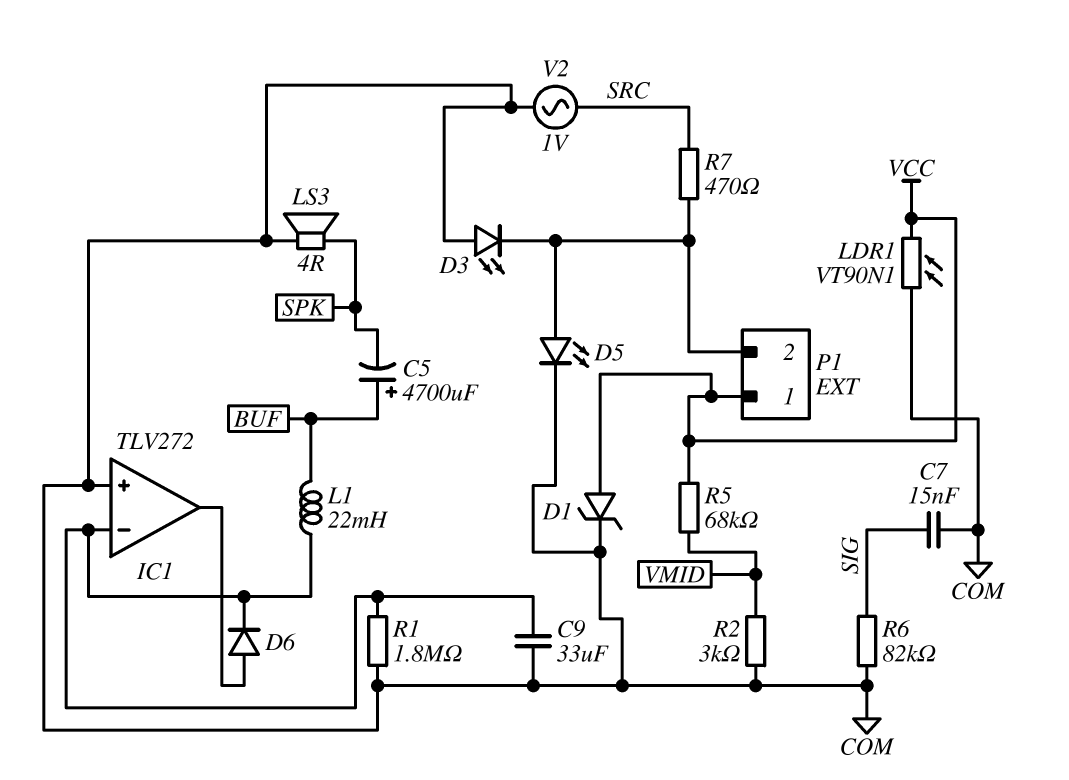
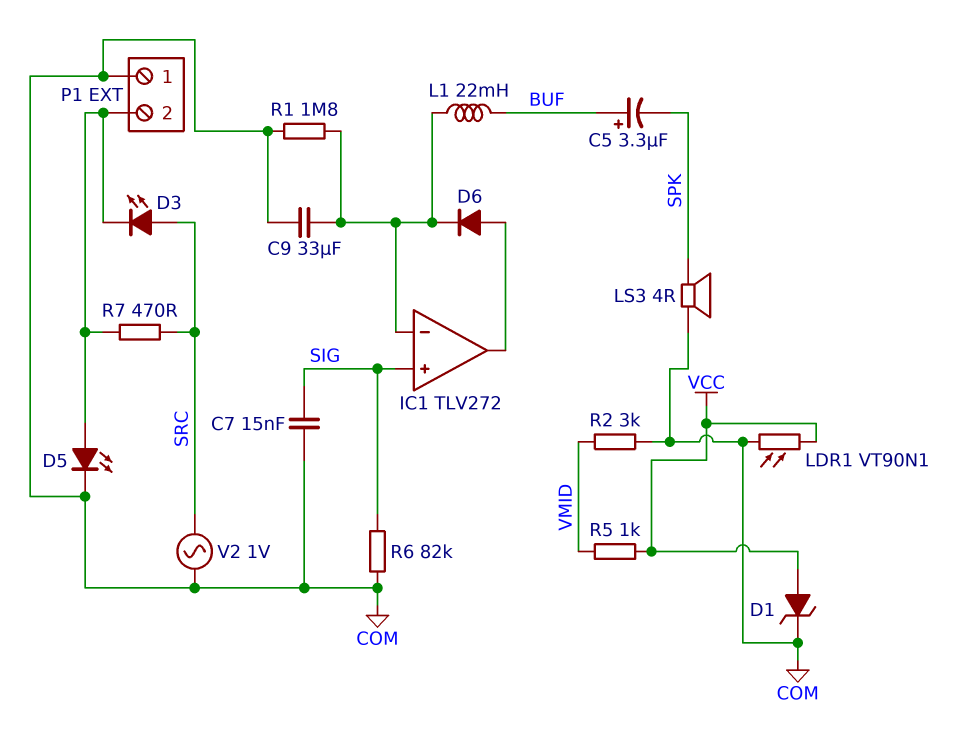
C5: 4700uF (plus BUF, minus SPK) -> 3.3uF (plus BUF, minus SPK)
D3: LED (A COM, K P1/2) -> LED (A SRC, K P1/2)
IC1 pin in+: COM -> SIG
P1 pin 1: VCC -> COM
R5: 68k (VCC, VMID) -> 1k (VCC, VMID)

